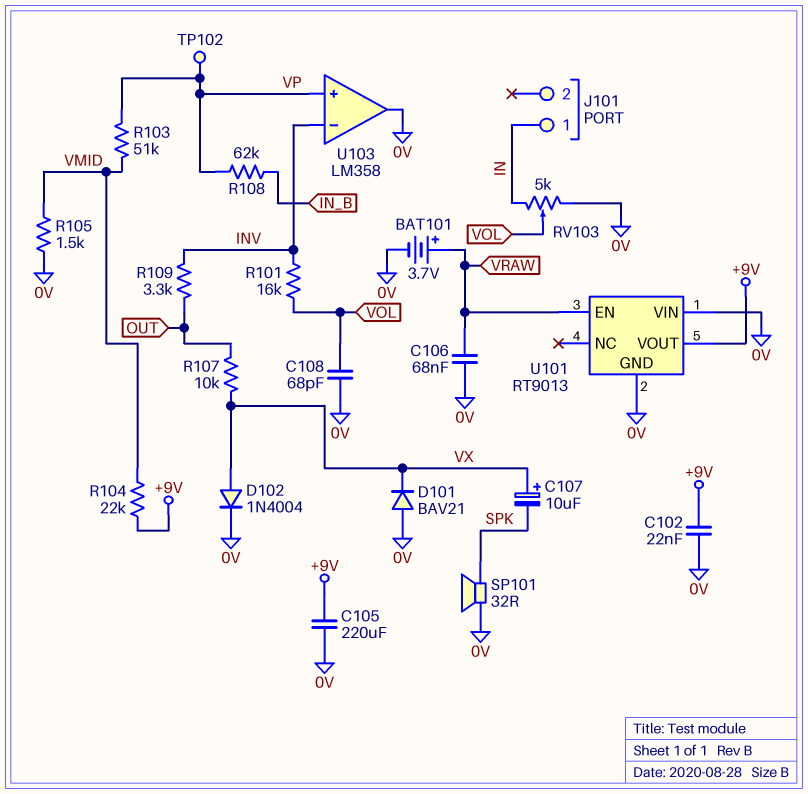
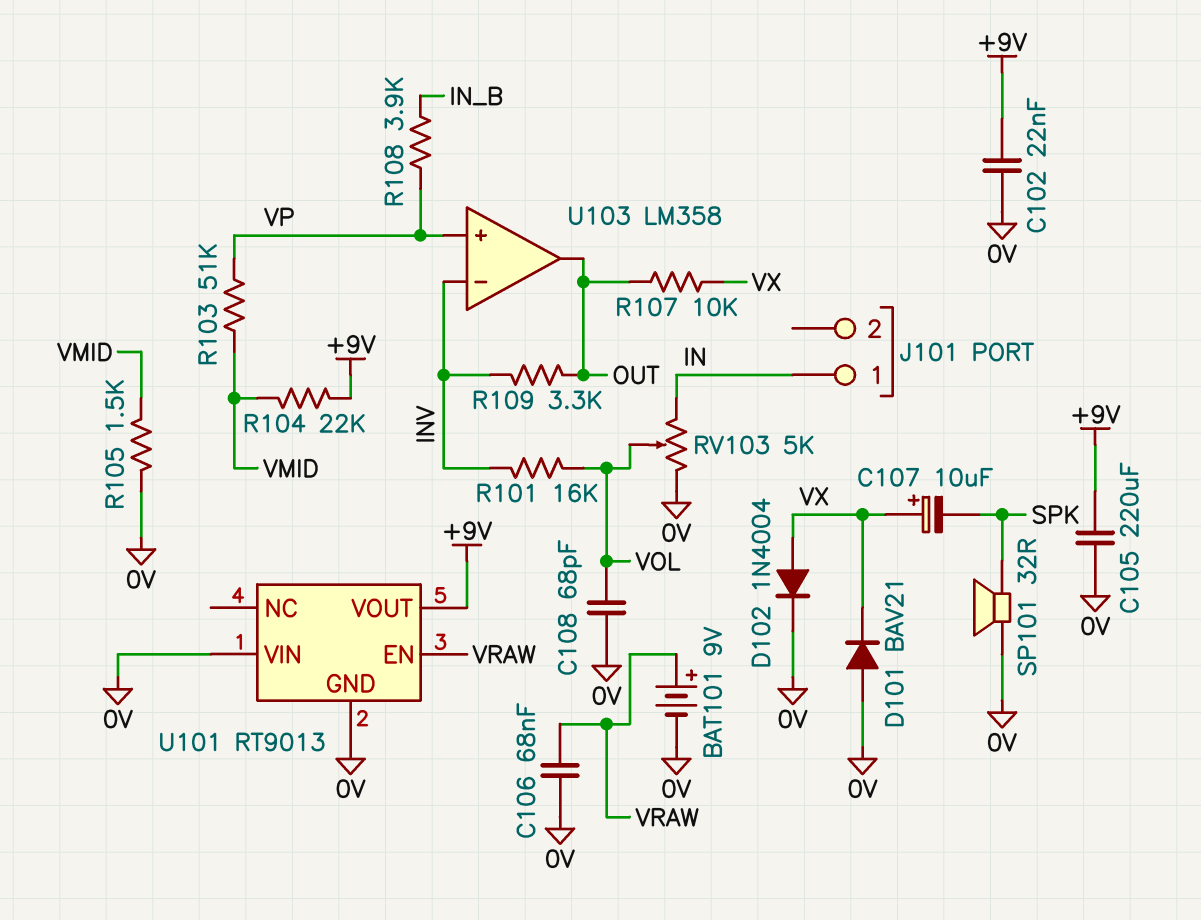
BAT101: 3.7V (plus VRAW, minus 0V) -> 9V (plus VRAW, minus 0V)
R108: 62k (IN_B, VP) -> 3.9k (IN_B, VP)
TP102: test point (VP) -> none
U103 pin out: 0V -> OUT

